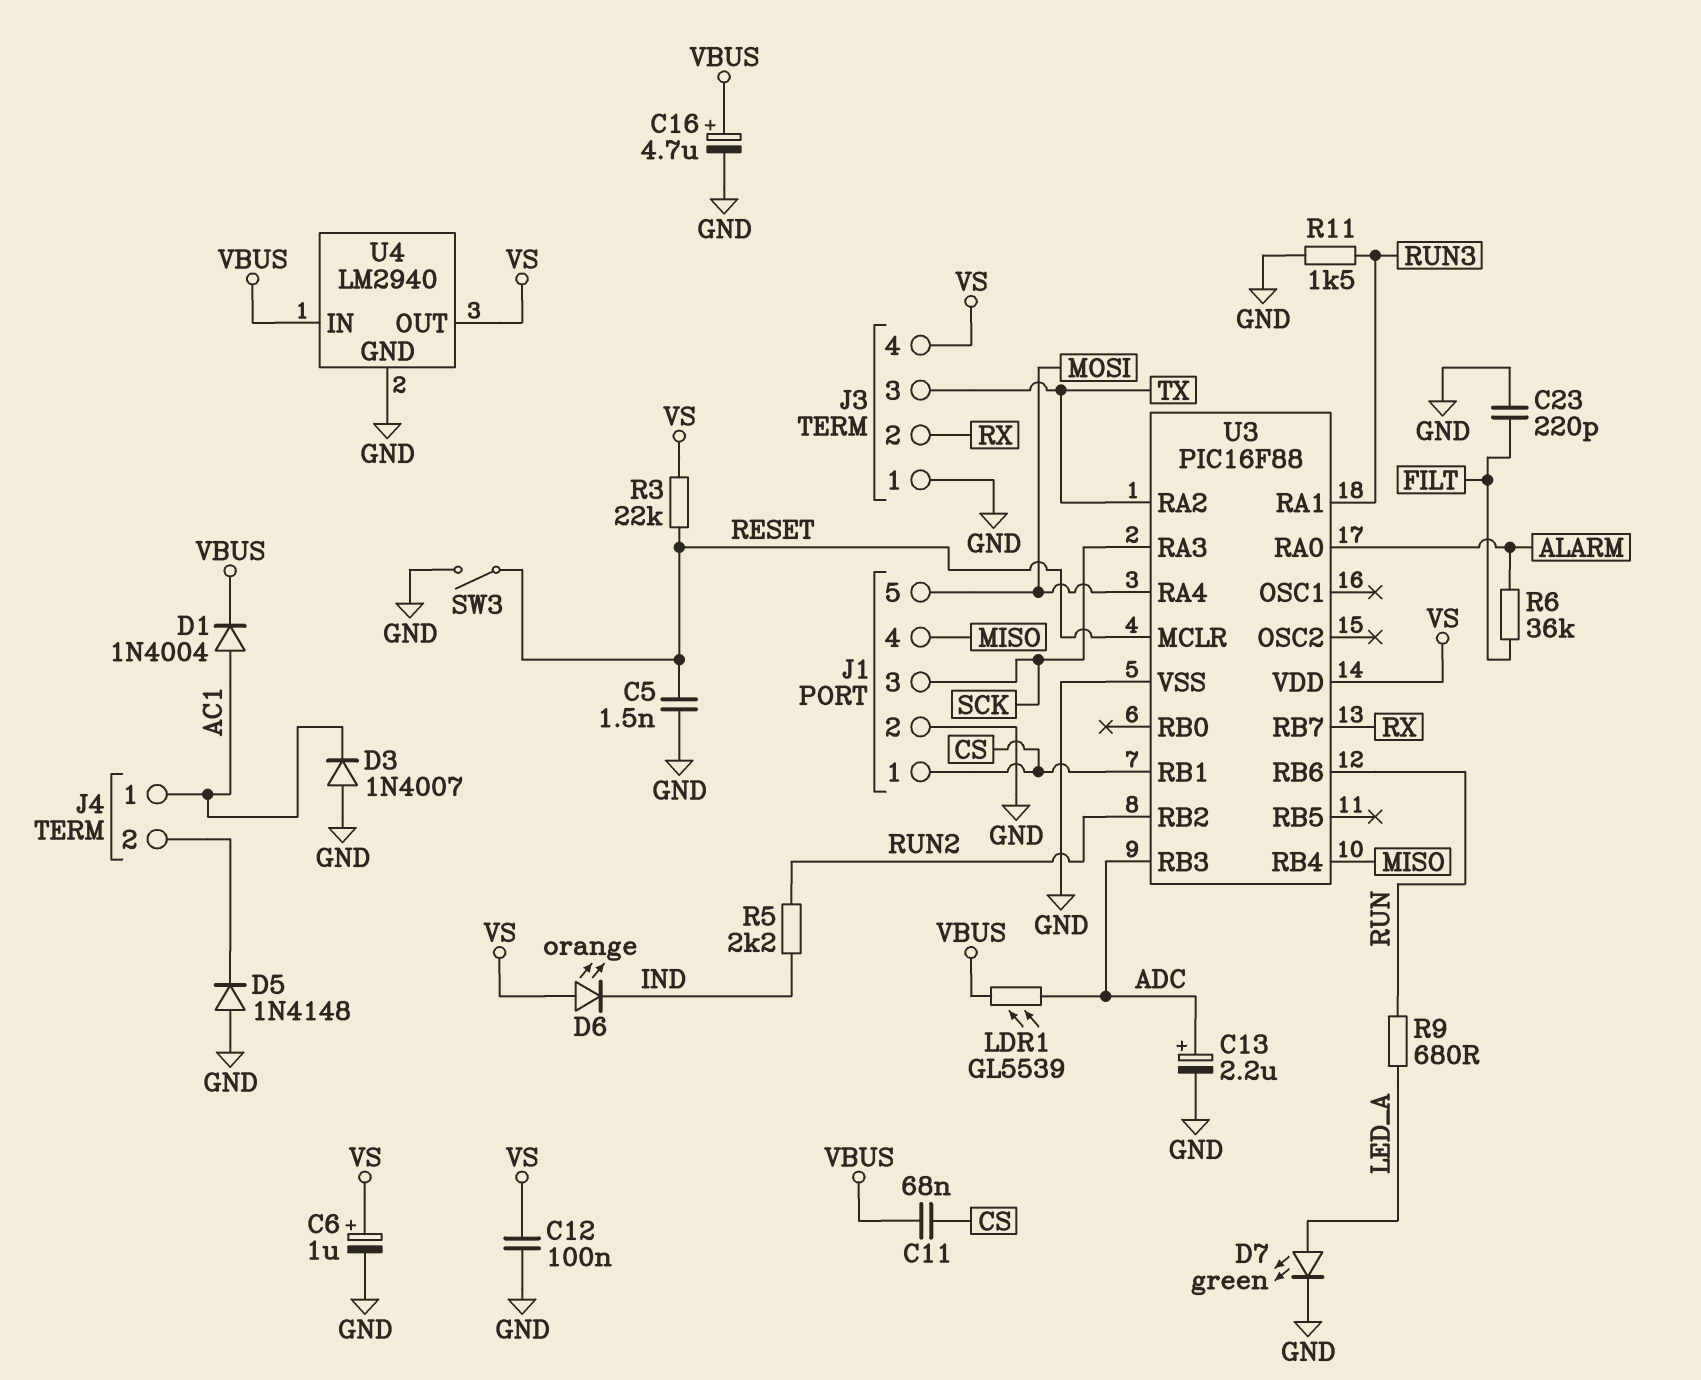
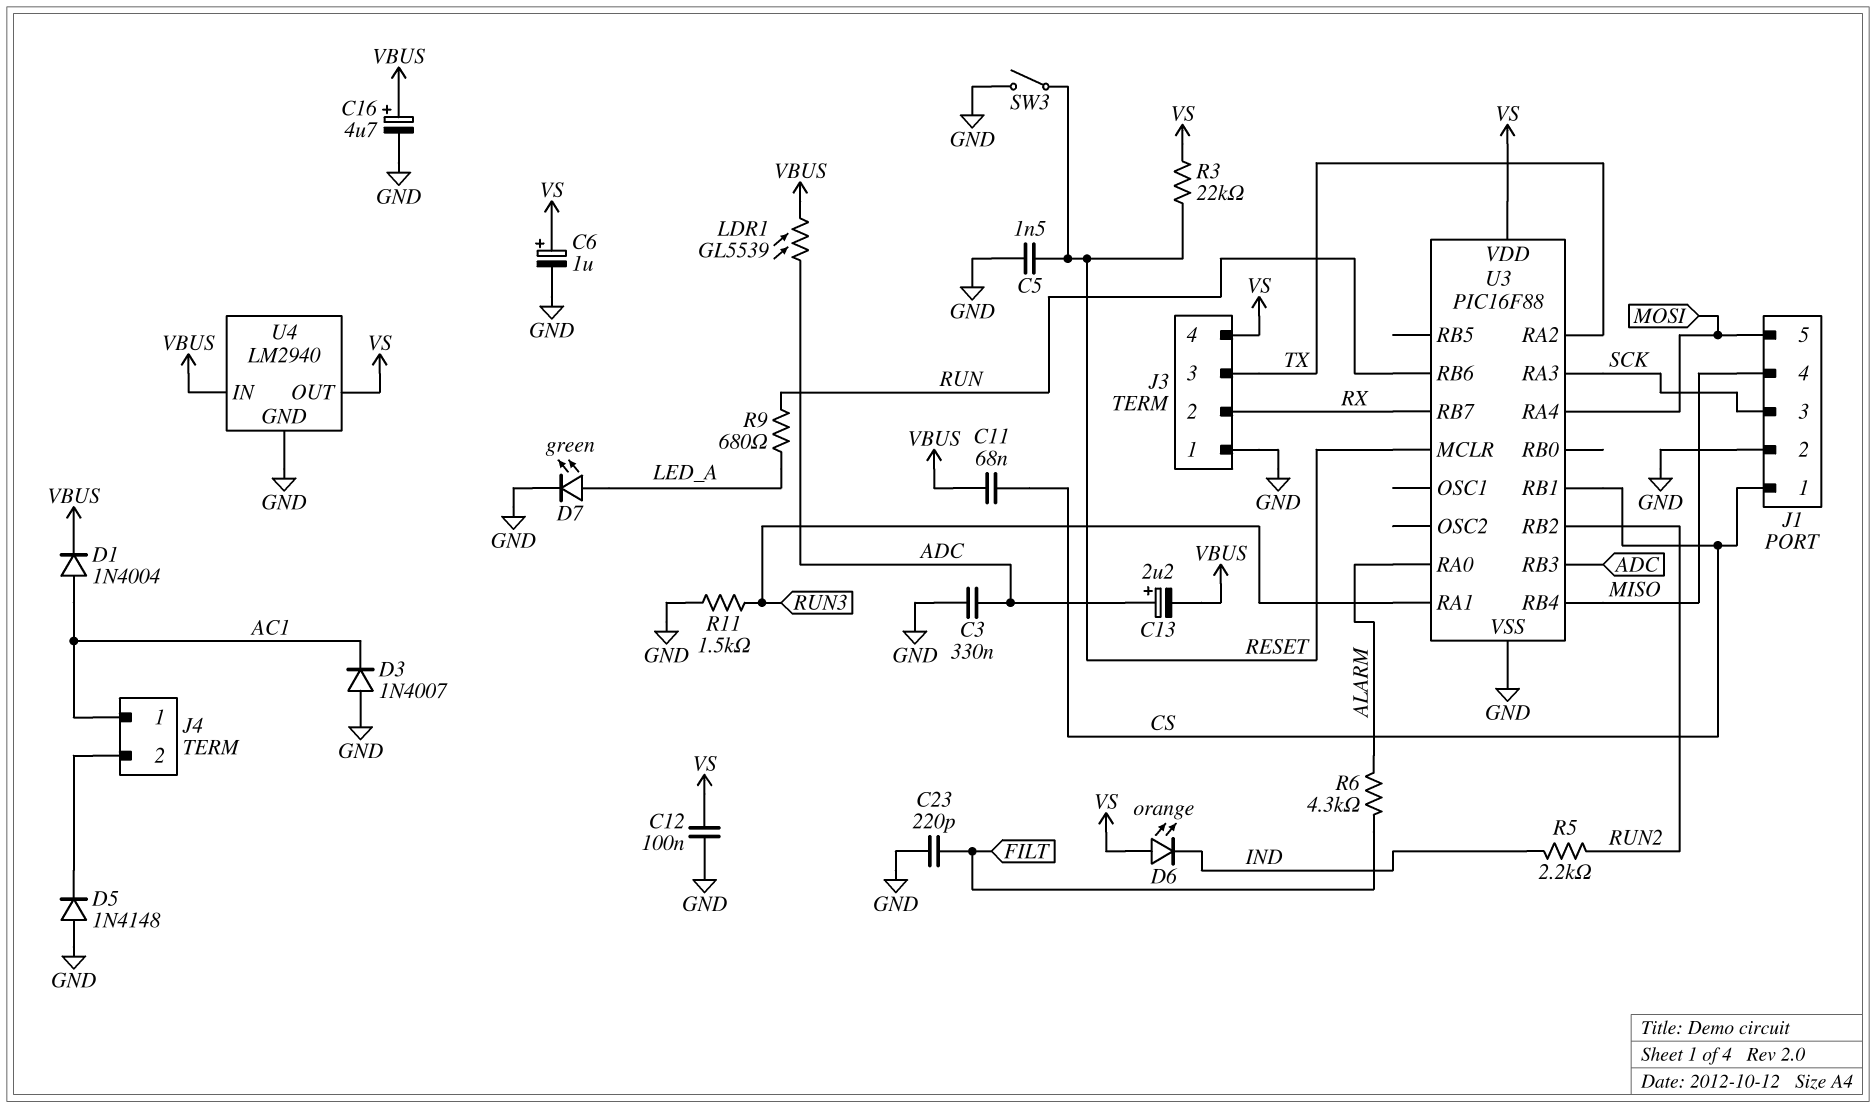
C3: none -> 330nF (ADC, GND)
C13: 2.2uF (plus ADC, minus GND) -> 2.2uF (plus ADC, minus VBUS)
R6: 36k (ALARM, FILT) -> 4.3k (ALARM, FILT)

